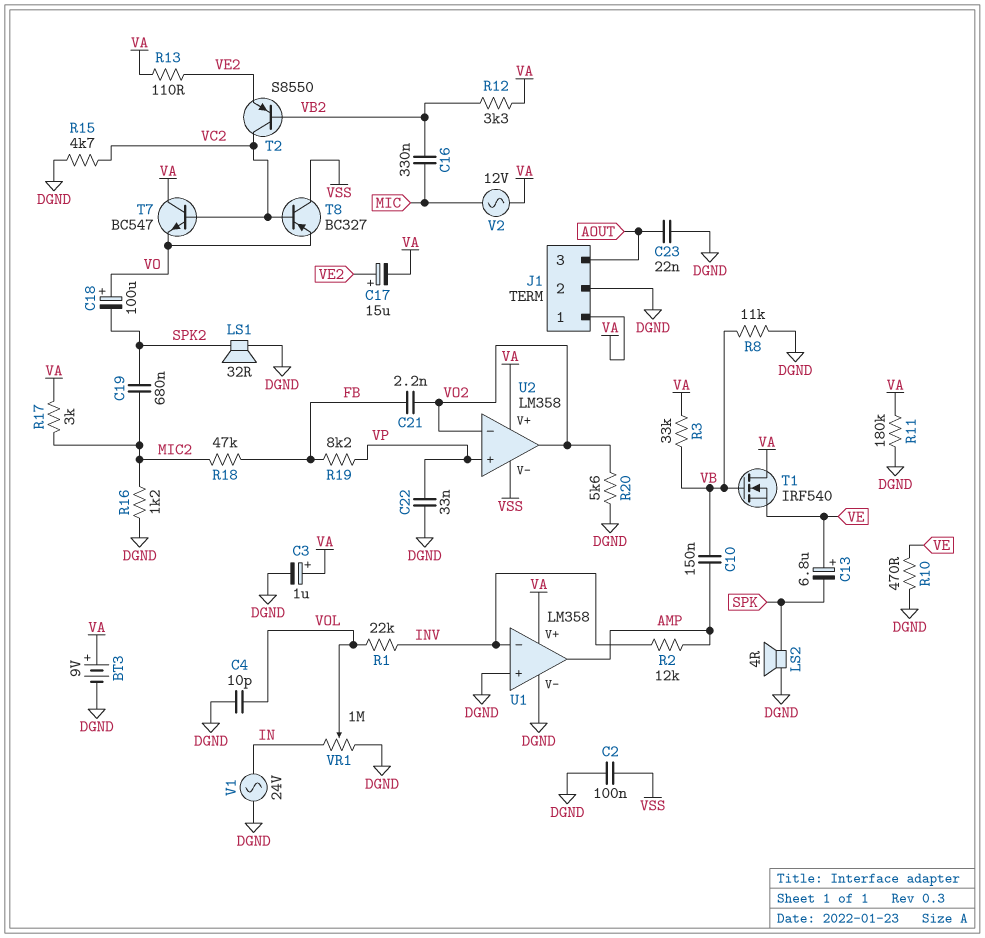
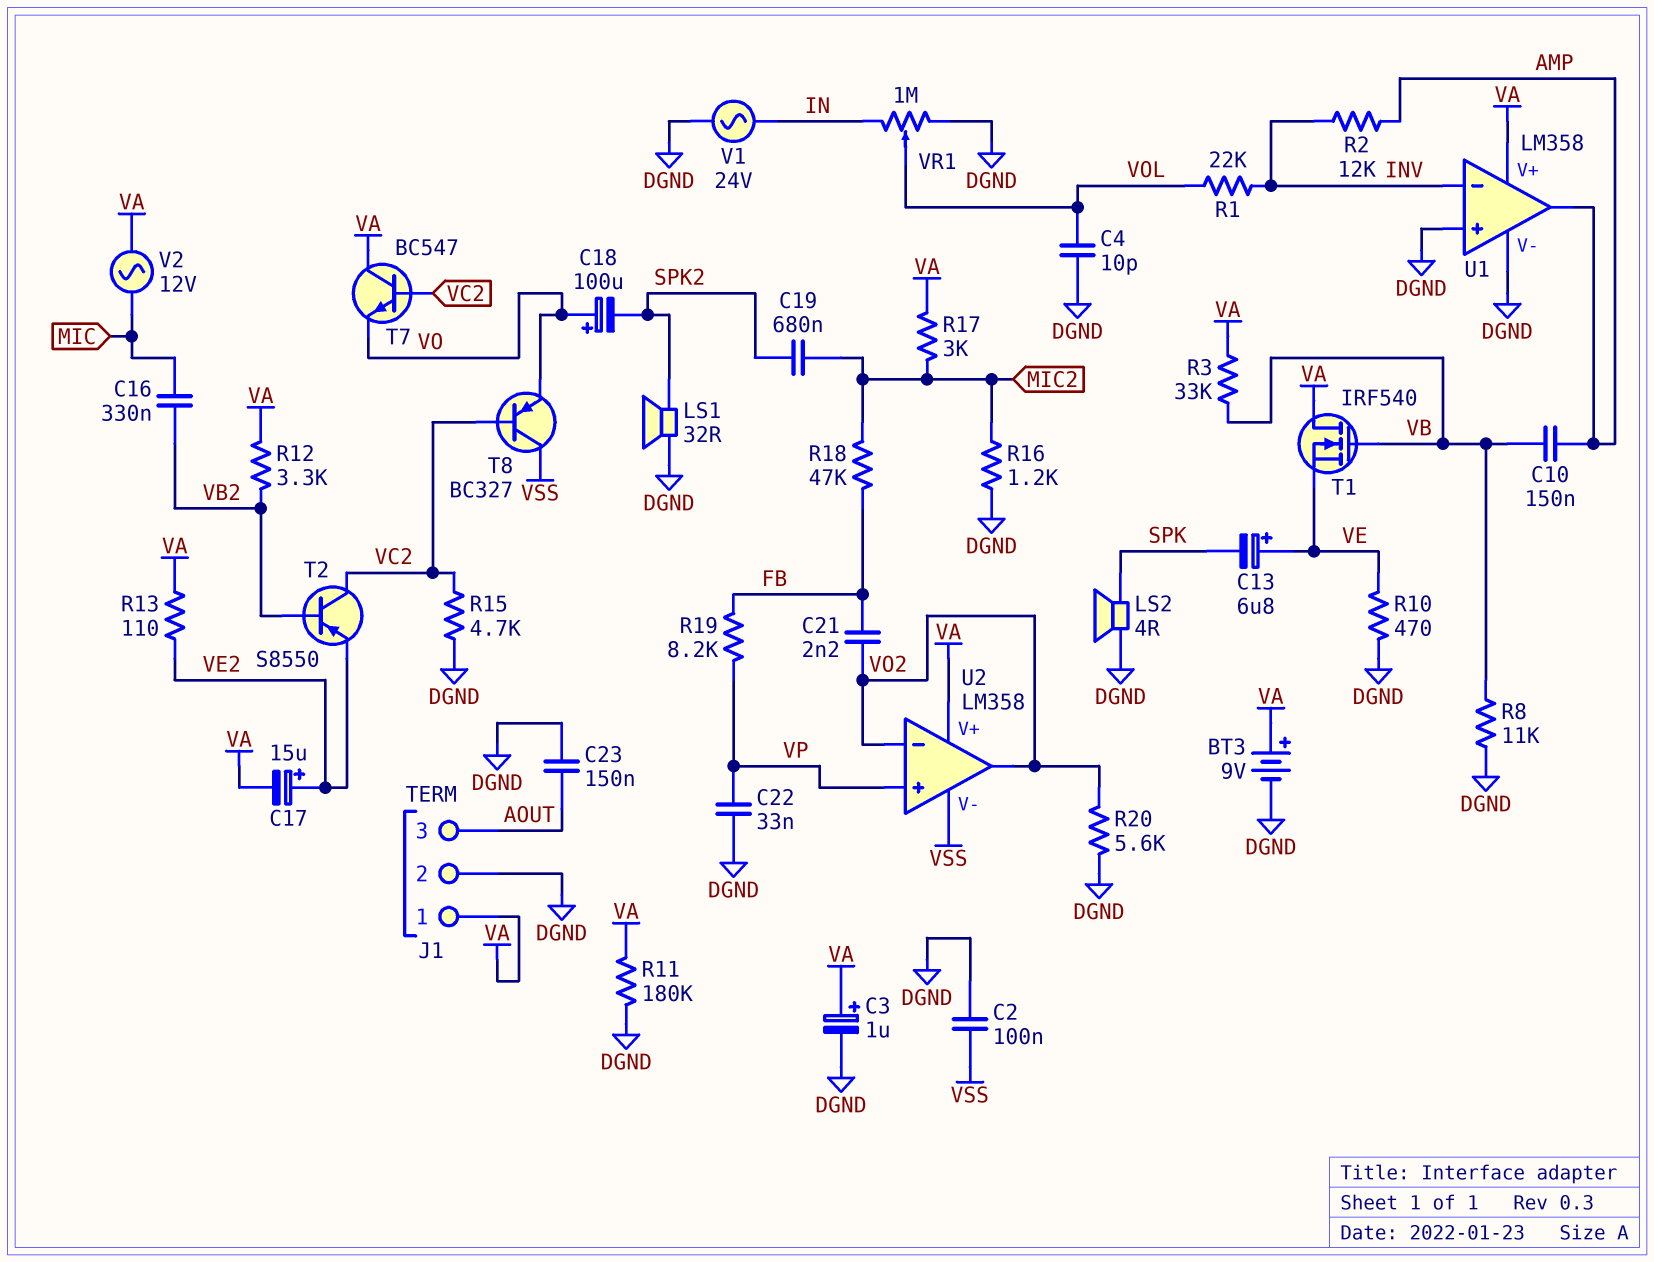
C23: 22nF (AOUT, DGND) -> 150nF (AOUT, DGND)

